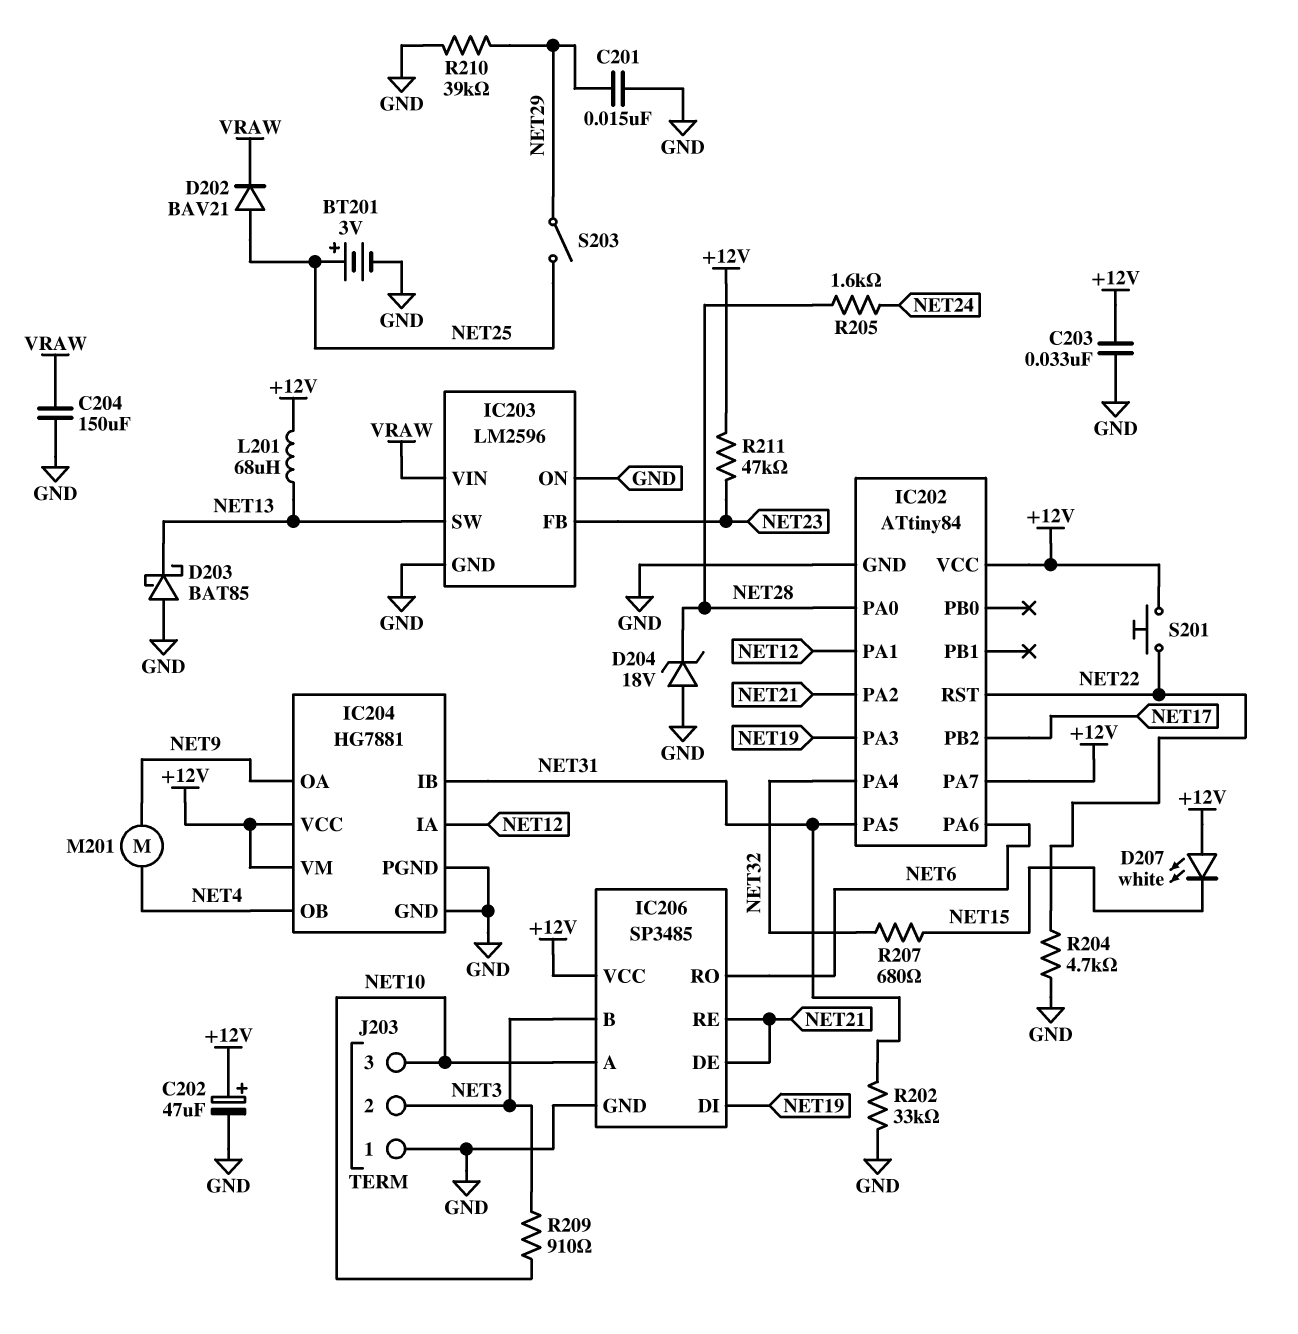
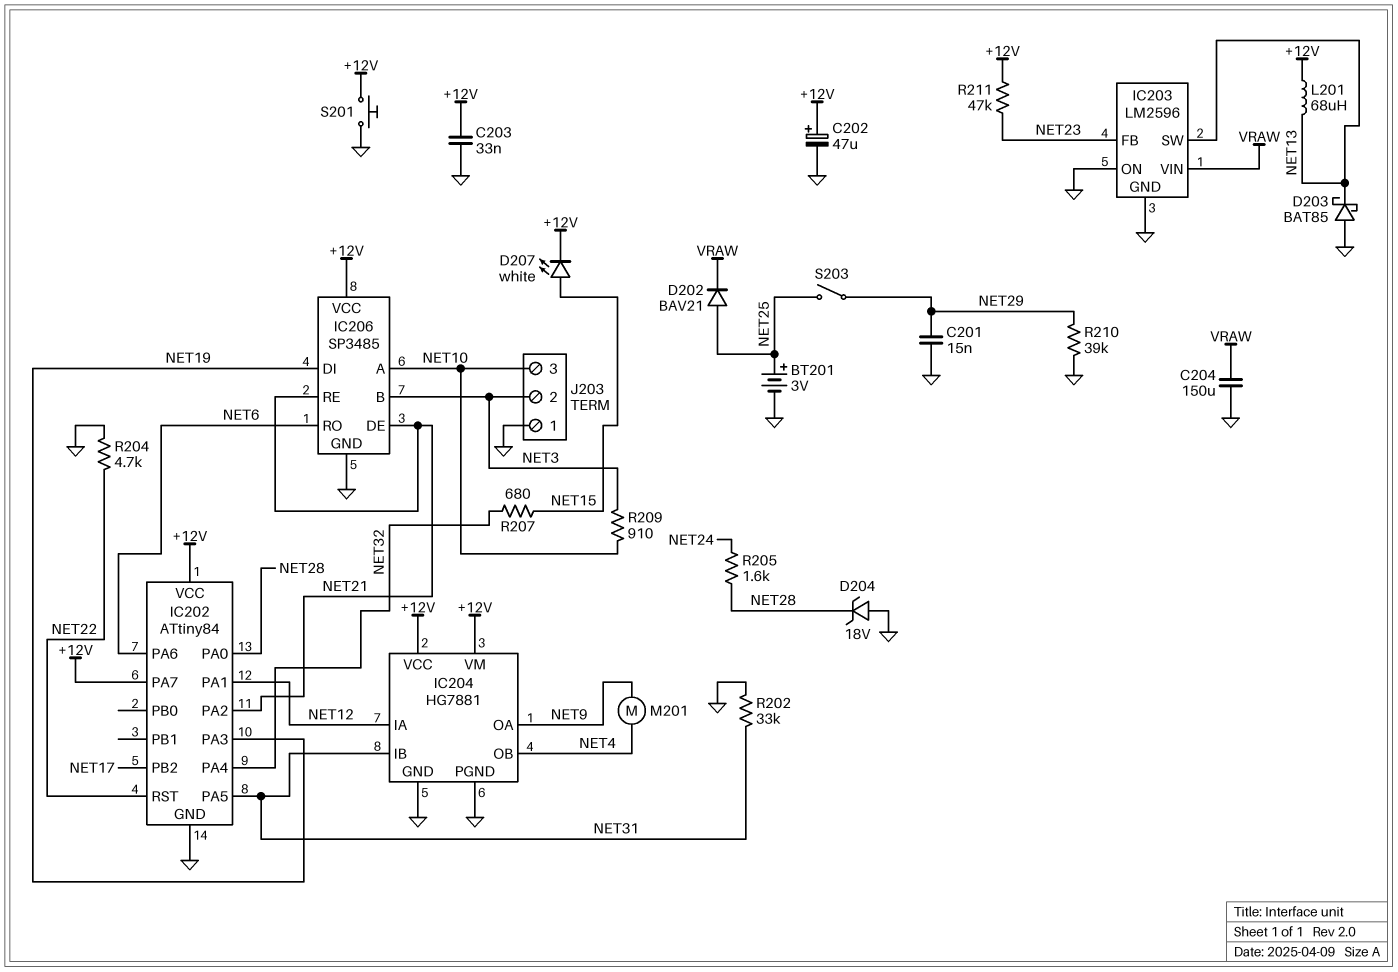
D207: LED white (A +12V, K NET15) -> LED white (A NET15, K +12V)
S201: button (+12V, NET22) -> button (+12V, GND)

